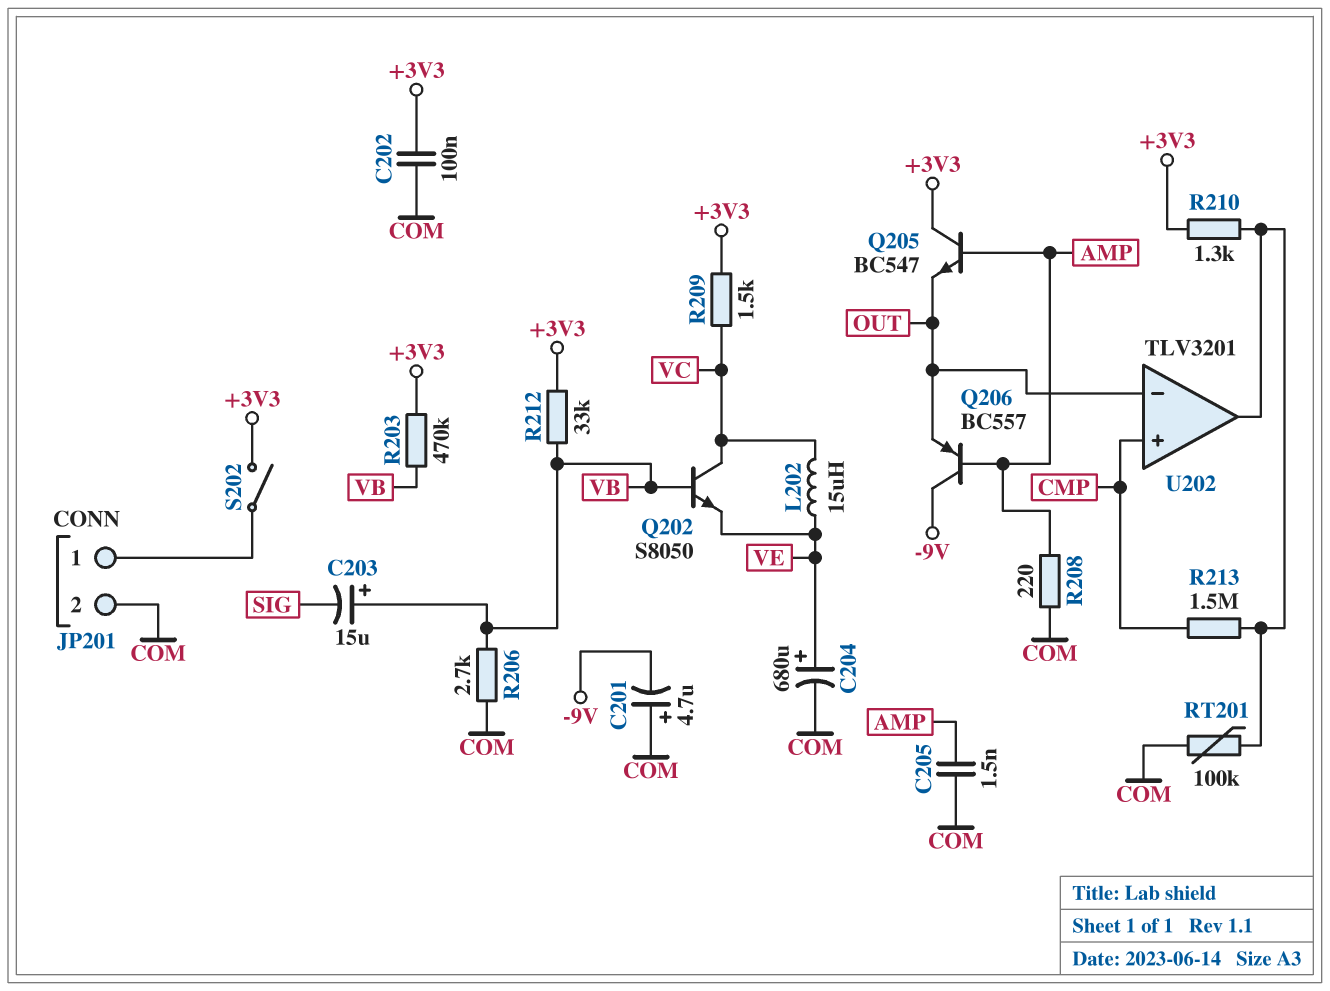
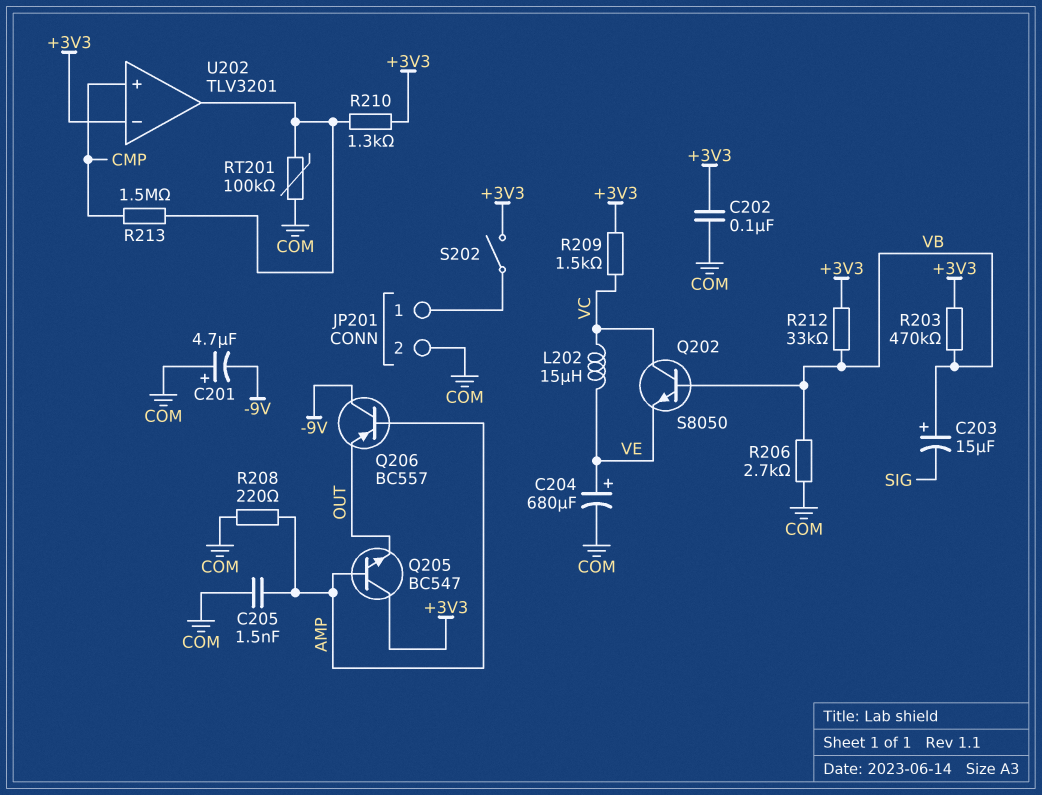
U202 pin in-: OUT -> +3V3

